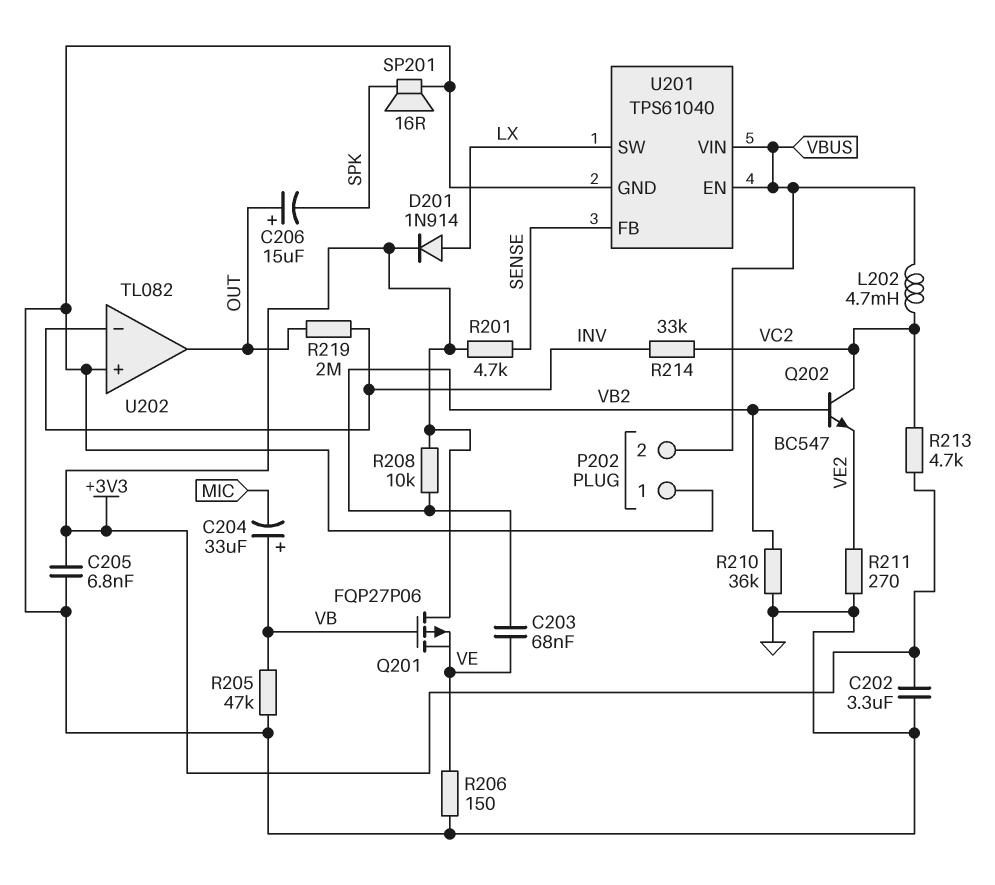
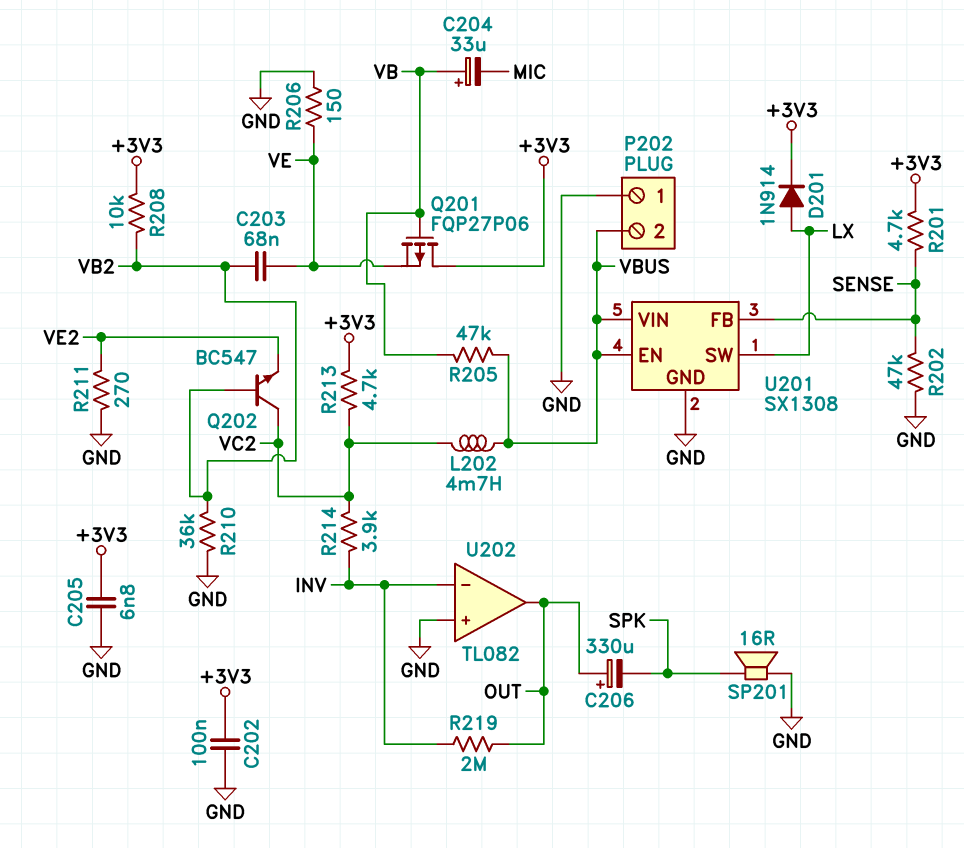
C202: 3.3uF (+3V3, GND) -> 100nF (+3V3, GND)
C206: 15uF (plus OUT, minus SPK) -> 330uF (plus OUT, minus SPK)
R202: none -> 47k (GND, SENSE)
R205: 47k (GND, VB) -> 47k (VB, VBUS)
R214: 33k (INV, VC2) -> 3.9k (INV, VC2)
U201: TPS61040 -> SX1308

